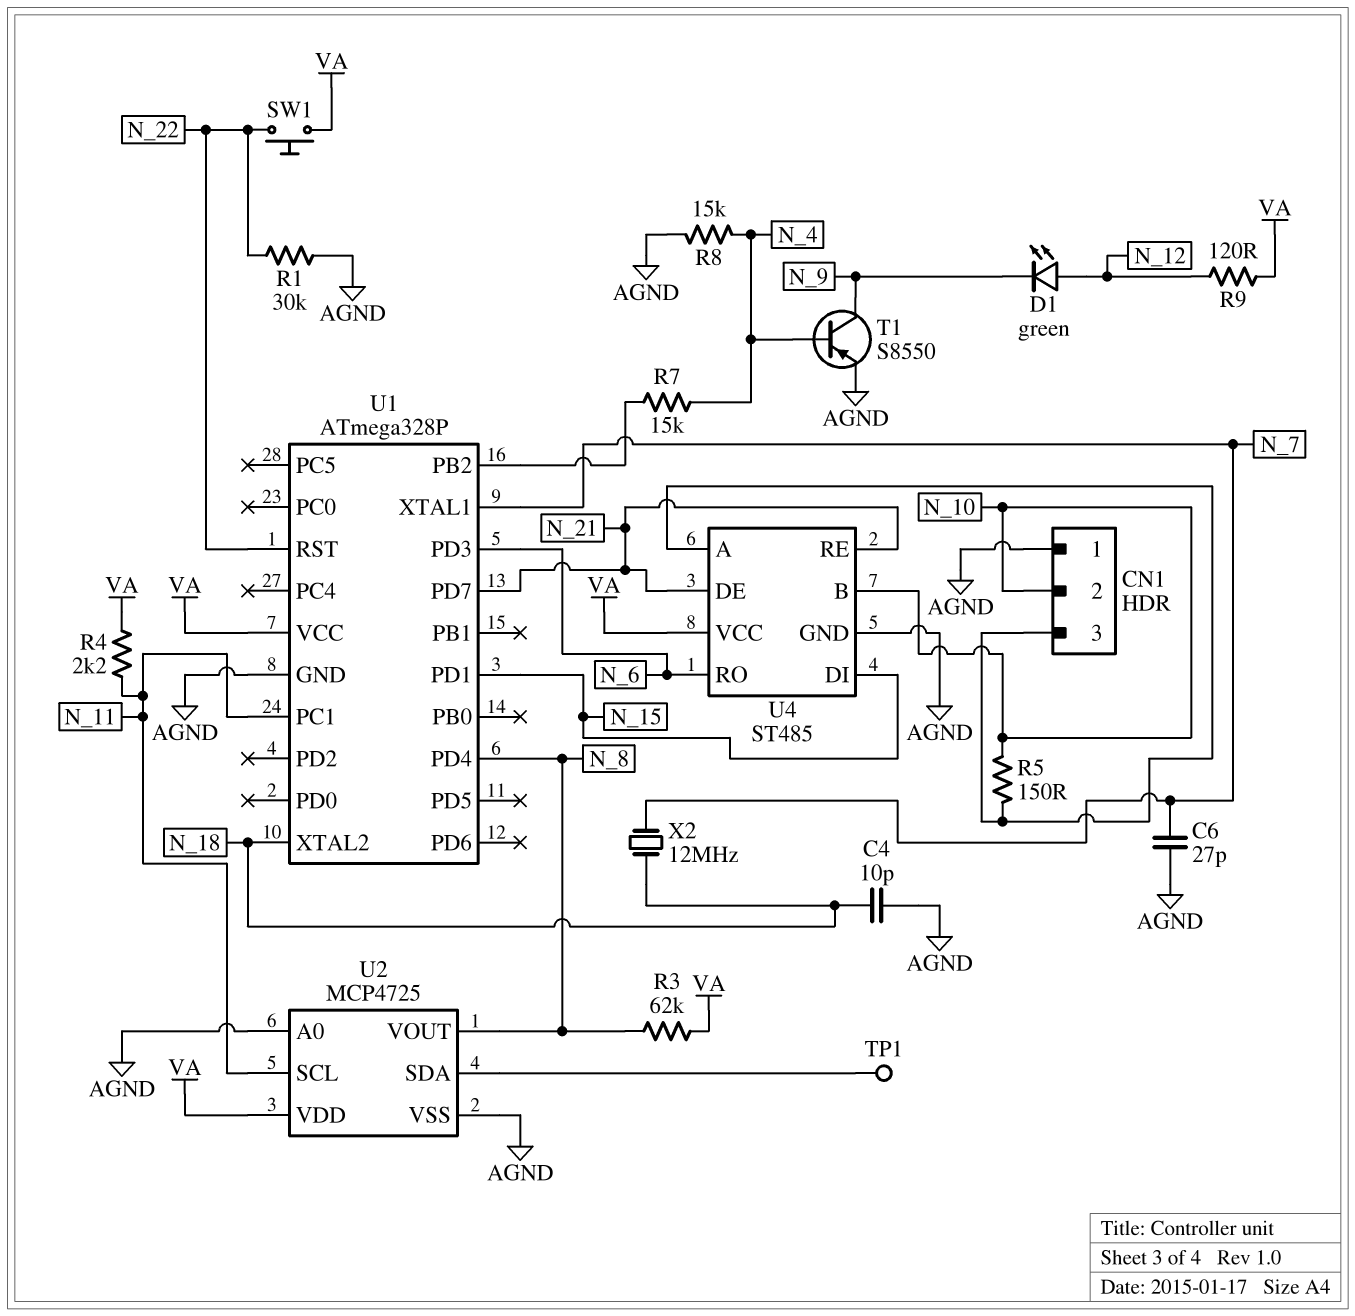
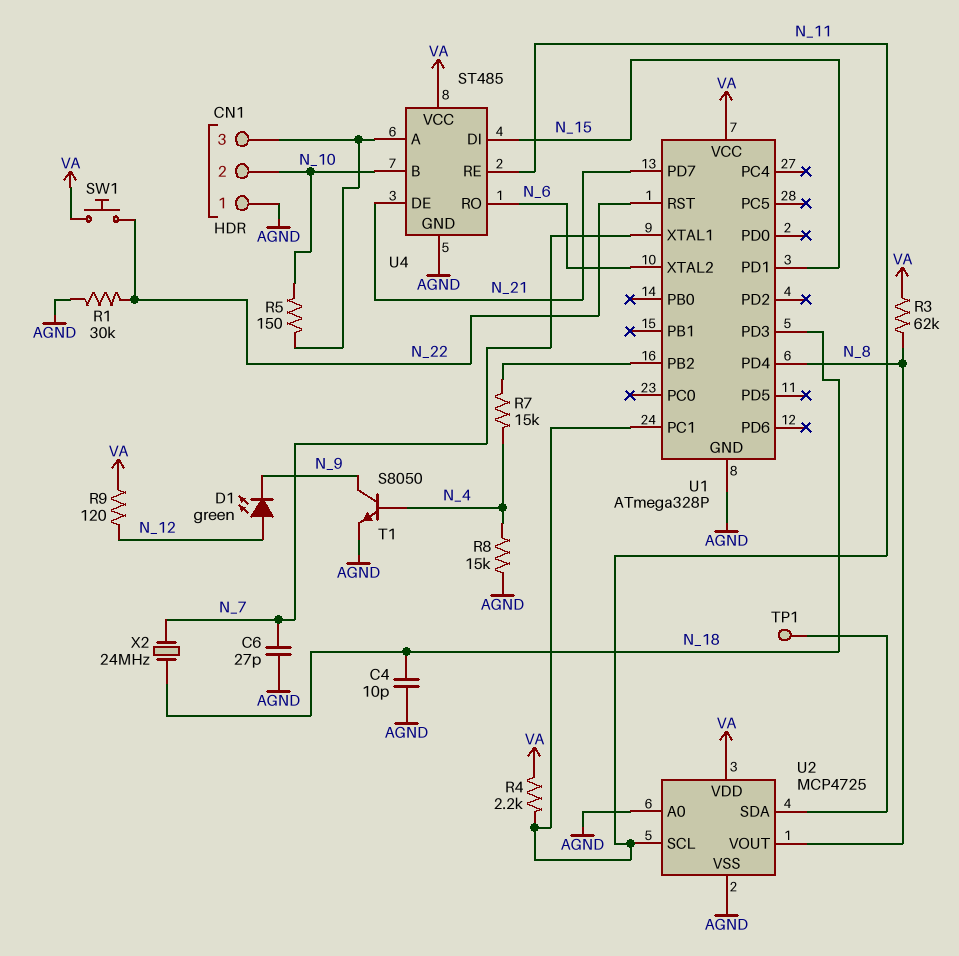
T1: PNP S8550 (B N_4, C N_9, E AGND) -> NPN S8050 (B N_4, C N_9, E AGND)
U1 pin PD3: N_6 -> N_18
U1 pin XTAL2: N_18 -> N_6
U4 pin RE: N_21 -> N_11
X2: 12MHz (N_7, N_18) -> 24MHz (N_7, N_18)

